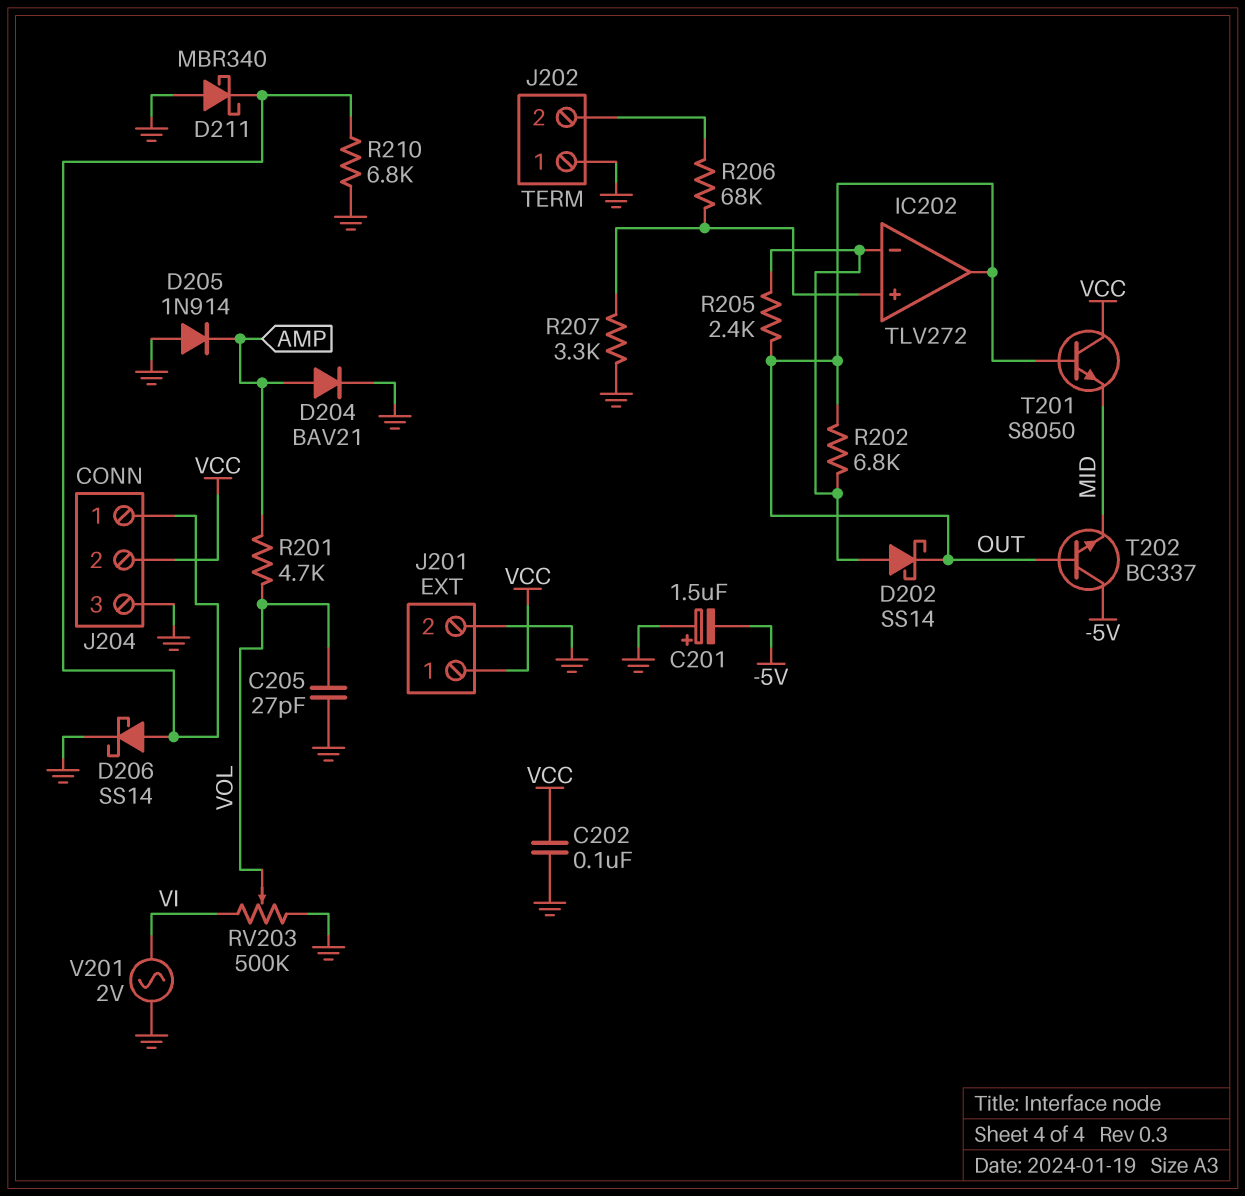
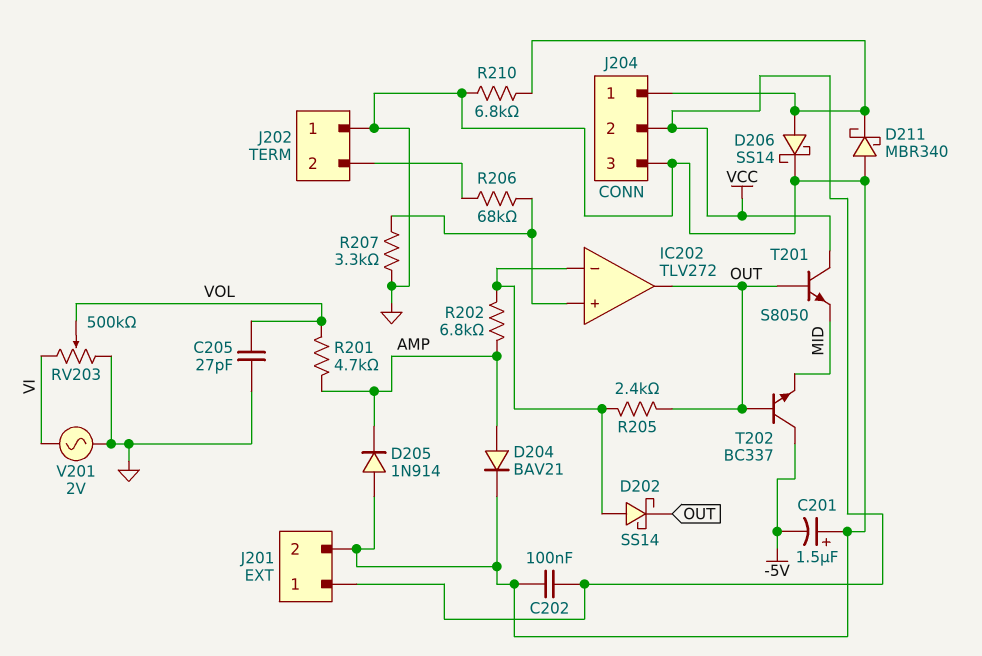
R202: 6.8k (IC202/in-, OUT) -> 6.8k (AMP, IC202/in-)

